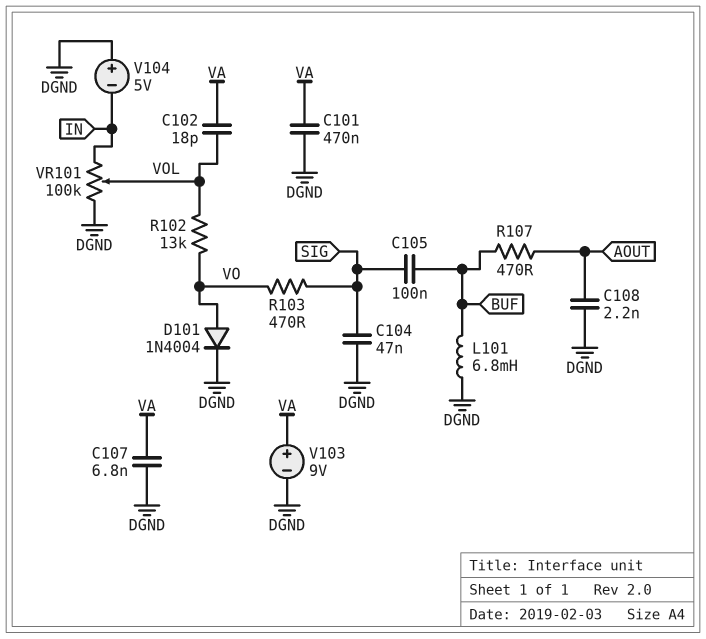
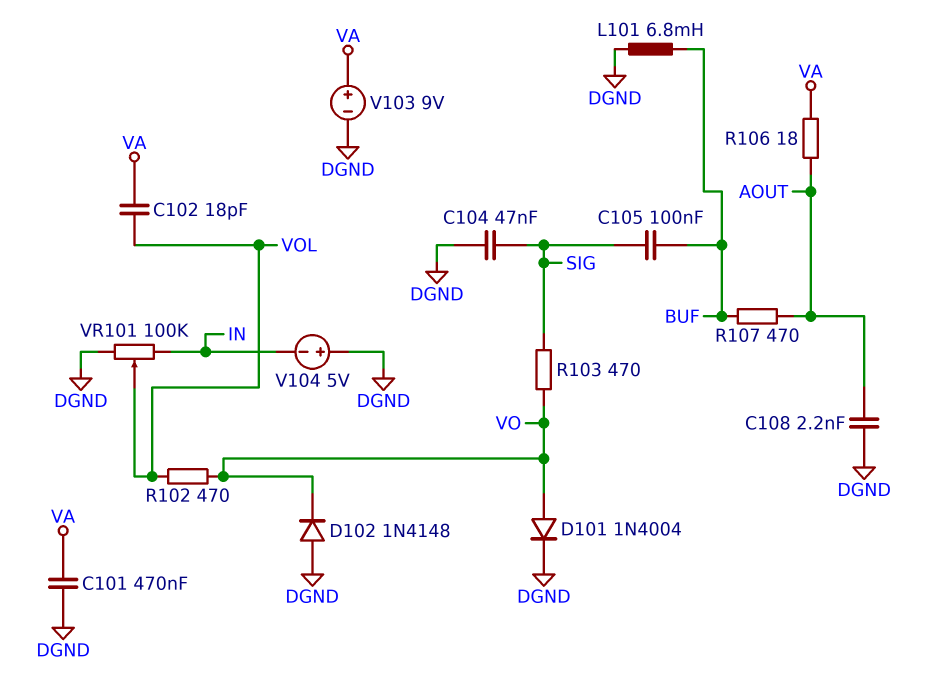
C107: 6.8nF (DGND, VA) -> none
D102: none -> diode 1N4148 (A DGND, K VO)
R102: 13k (VO, VOL) -> 470 (VO, VOL)
R106: none -> 18 (AOUT, VA)

